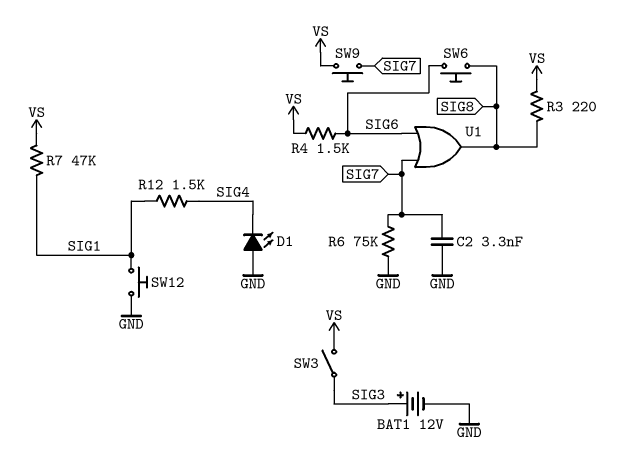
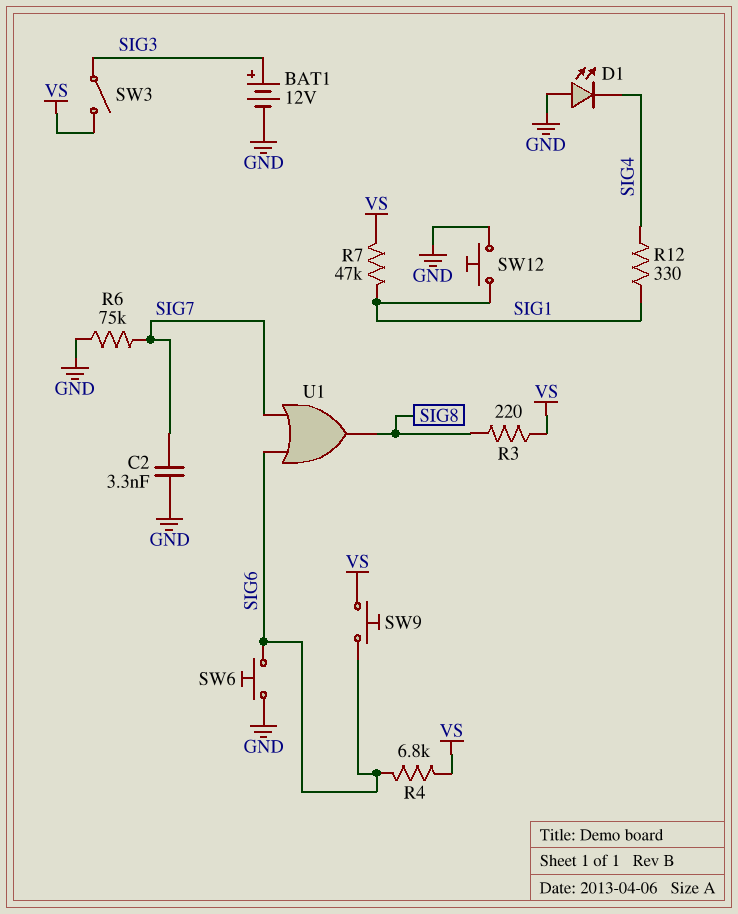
R4: 1.5k (SIG6, VS) -> 6.8k (SIG6, VS)
R12: 1.5k (SIG1, SIG4) -> 330 (SIG1, SIG4)
SW6: button (SIG6, SIG8) -> button (GND, SIG6)
SW9: button (SIG7, VS) -> button (SIG6, VS)

